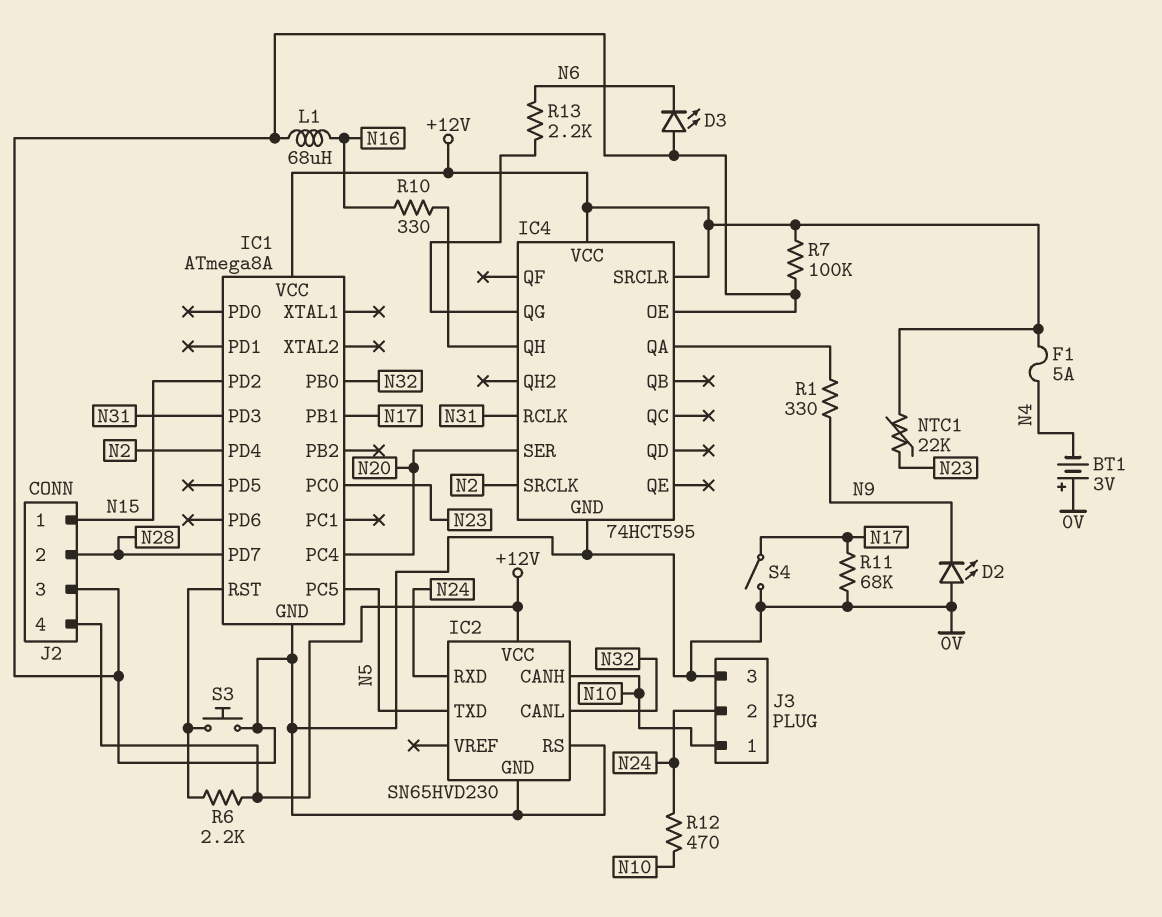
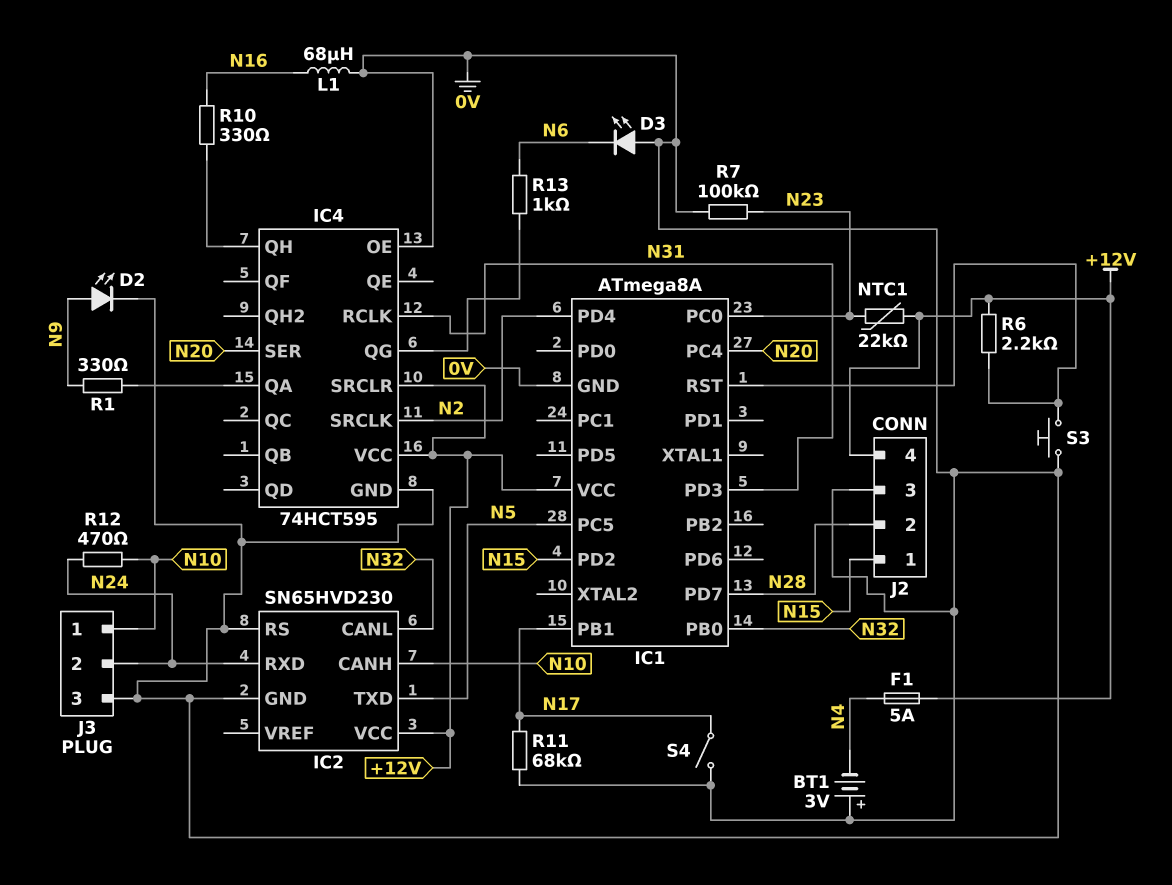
D2: LED (A 0V, K N9) -> LED (A N9, K 0V)
R7: 100k (+12V, 0V) -> 100k (0V, N23)
R13: 2.2k (IC4/QG, N6) -> 1k (IC4/QG, N6)

